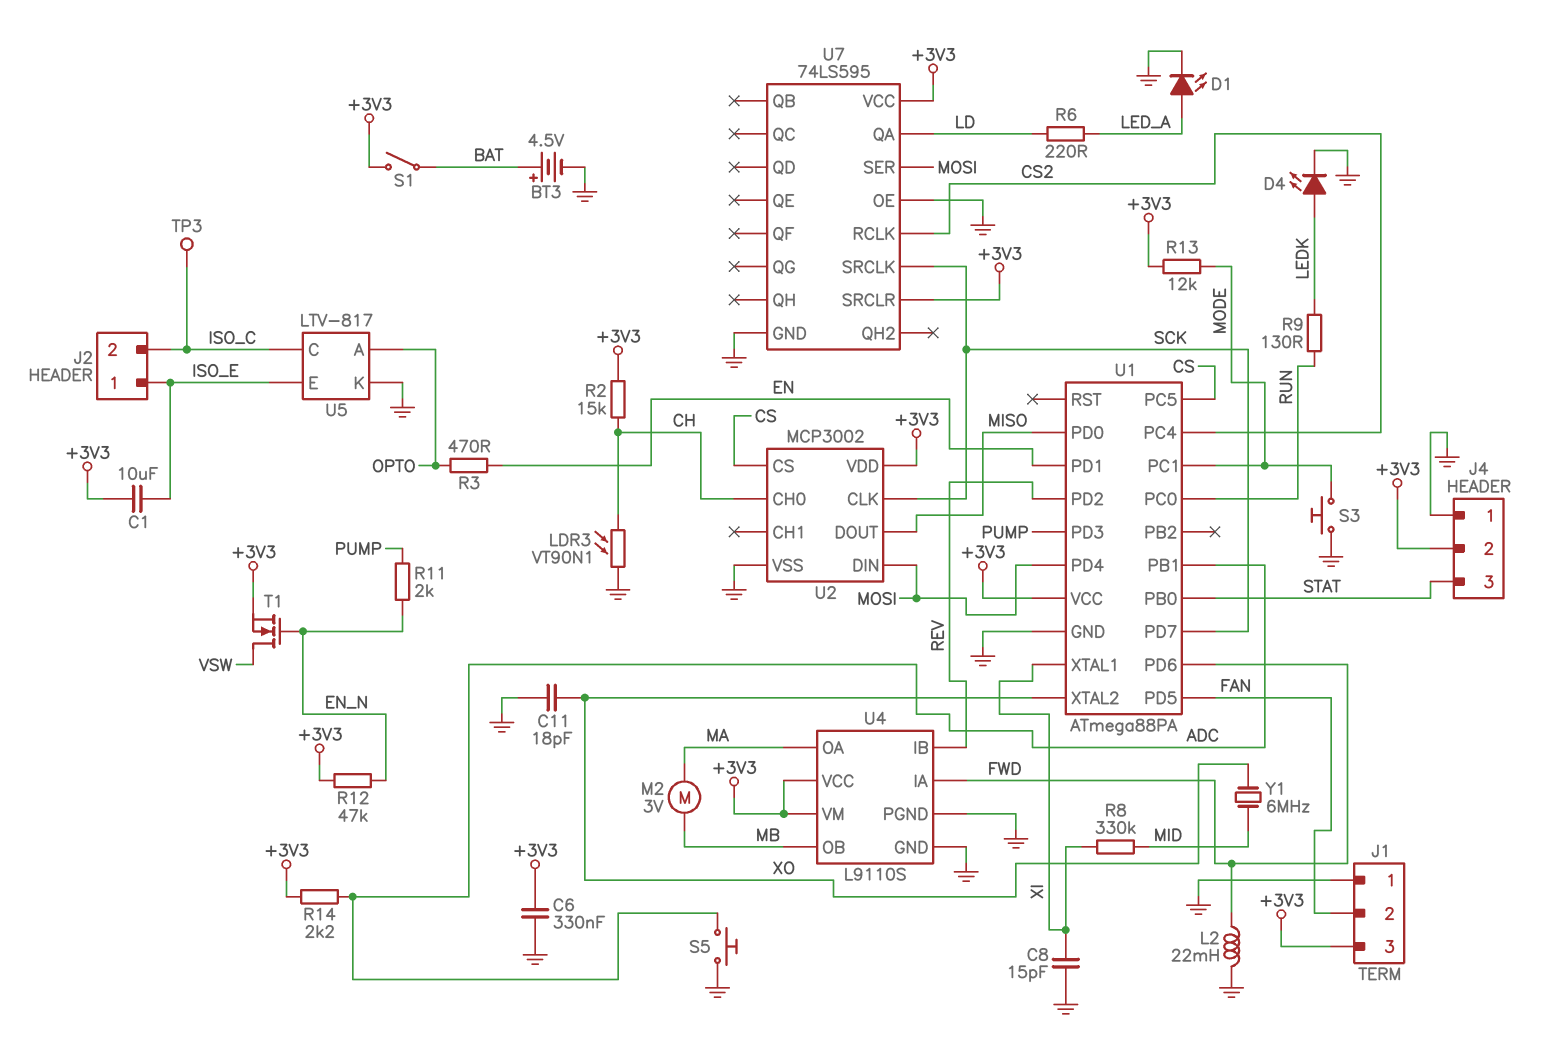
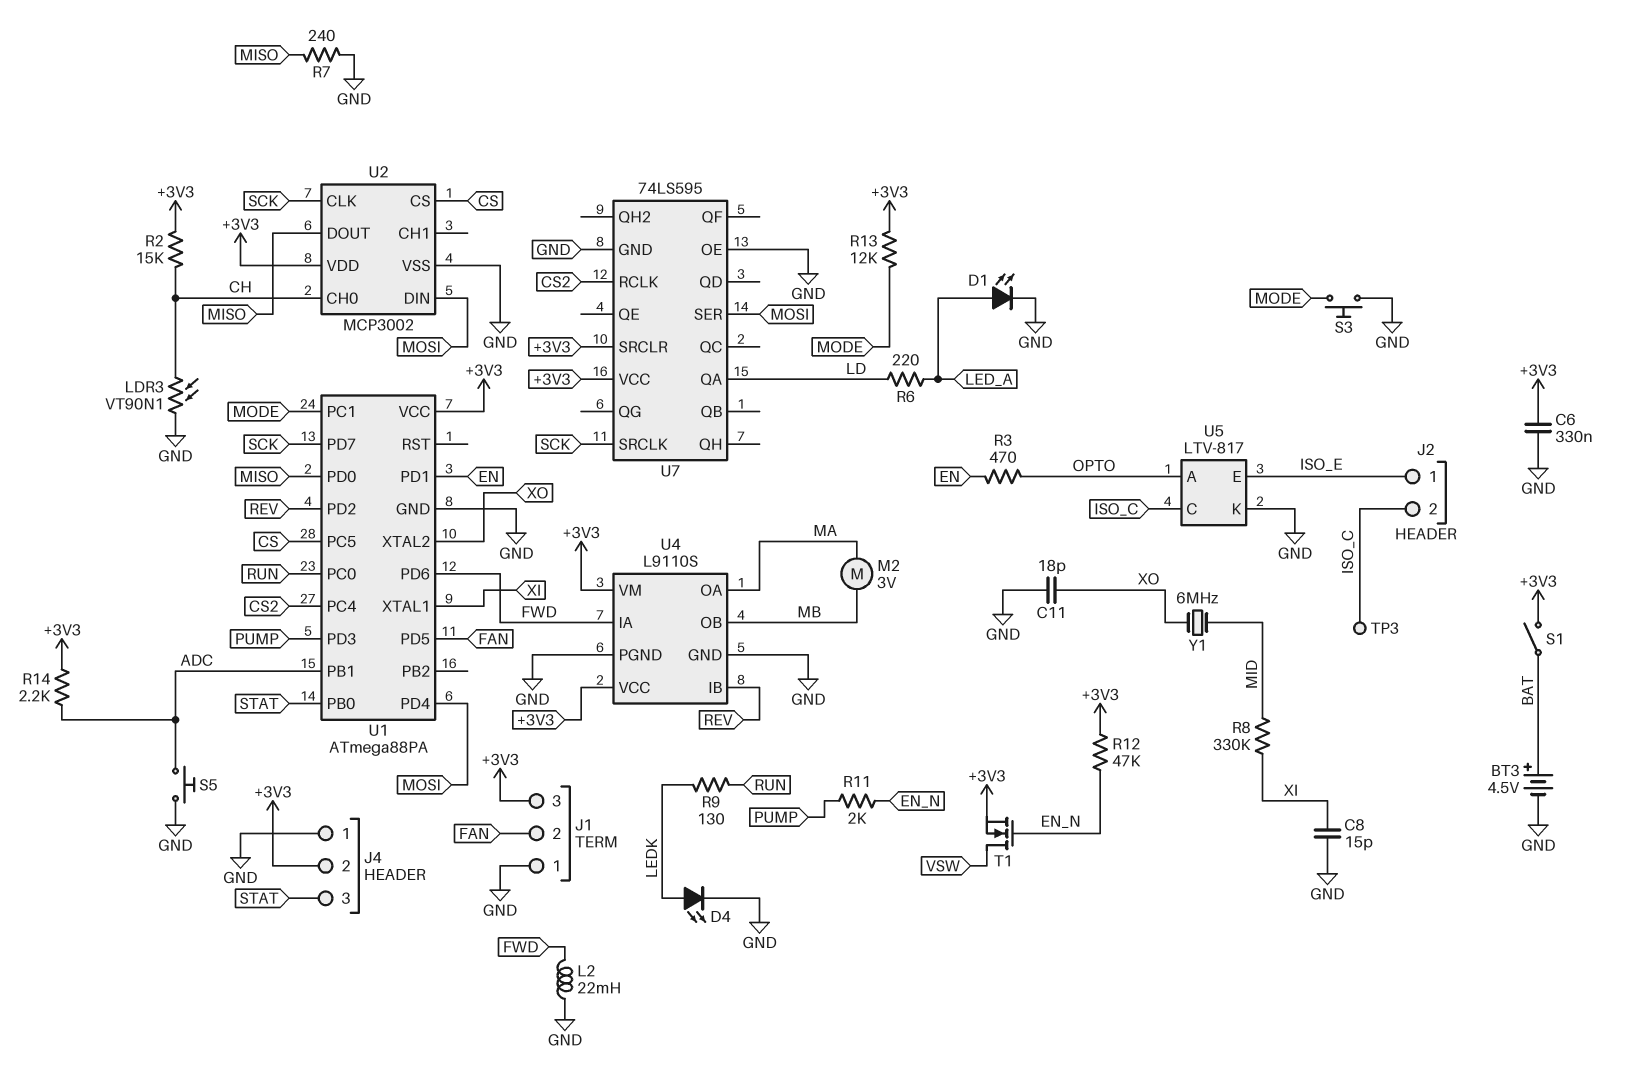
C1: 10uF (+3V3, ISO_E) -> none
R7: none -> 240 (GND, MISO)

